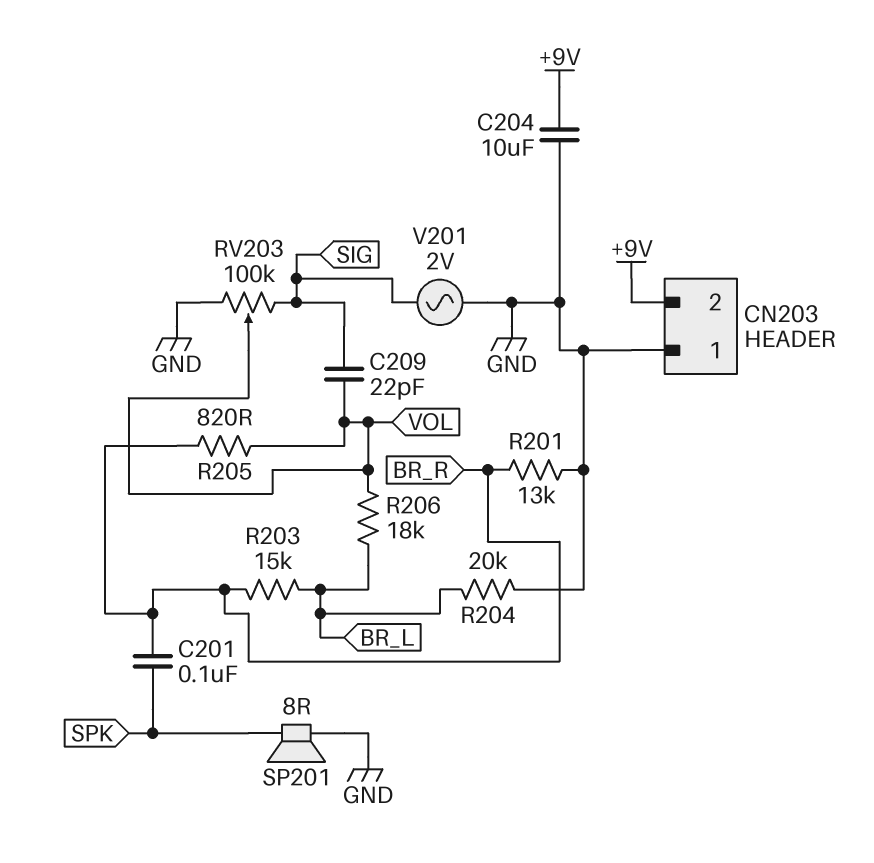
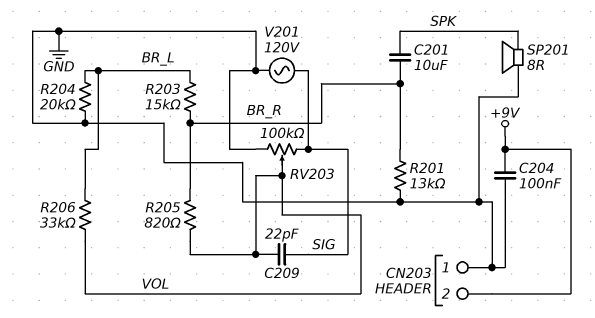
C201: 100nF (BR_R, SPK) -> 10uF (BR_R, SPK)
C204: 10uF (+9V, GND) -> 100nF (+9V, GND)
R206: 18k (BR_L, VOL) -> 33k (BR_L, VOL)
V201: AC 2V (GND, SIG) -> AC 120V (GND, SIG)

